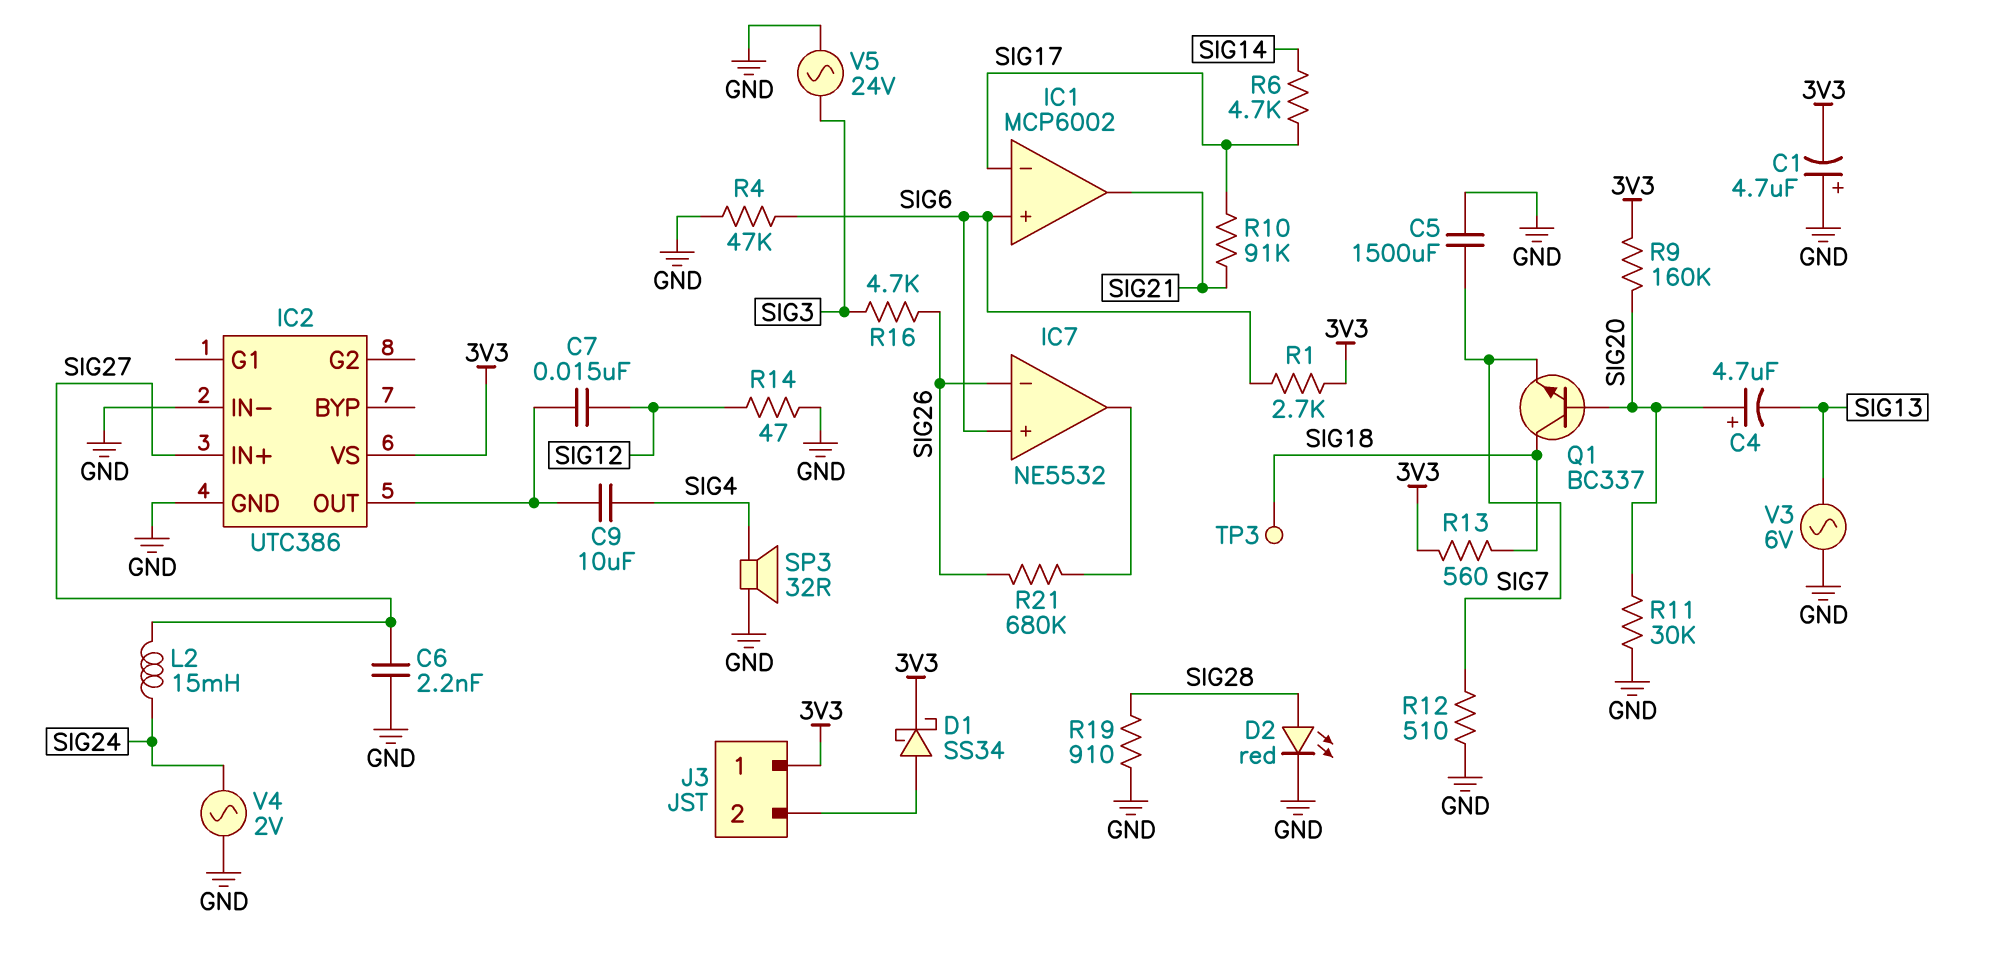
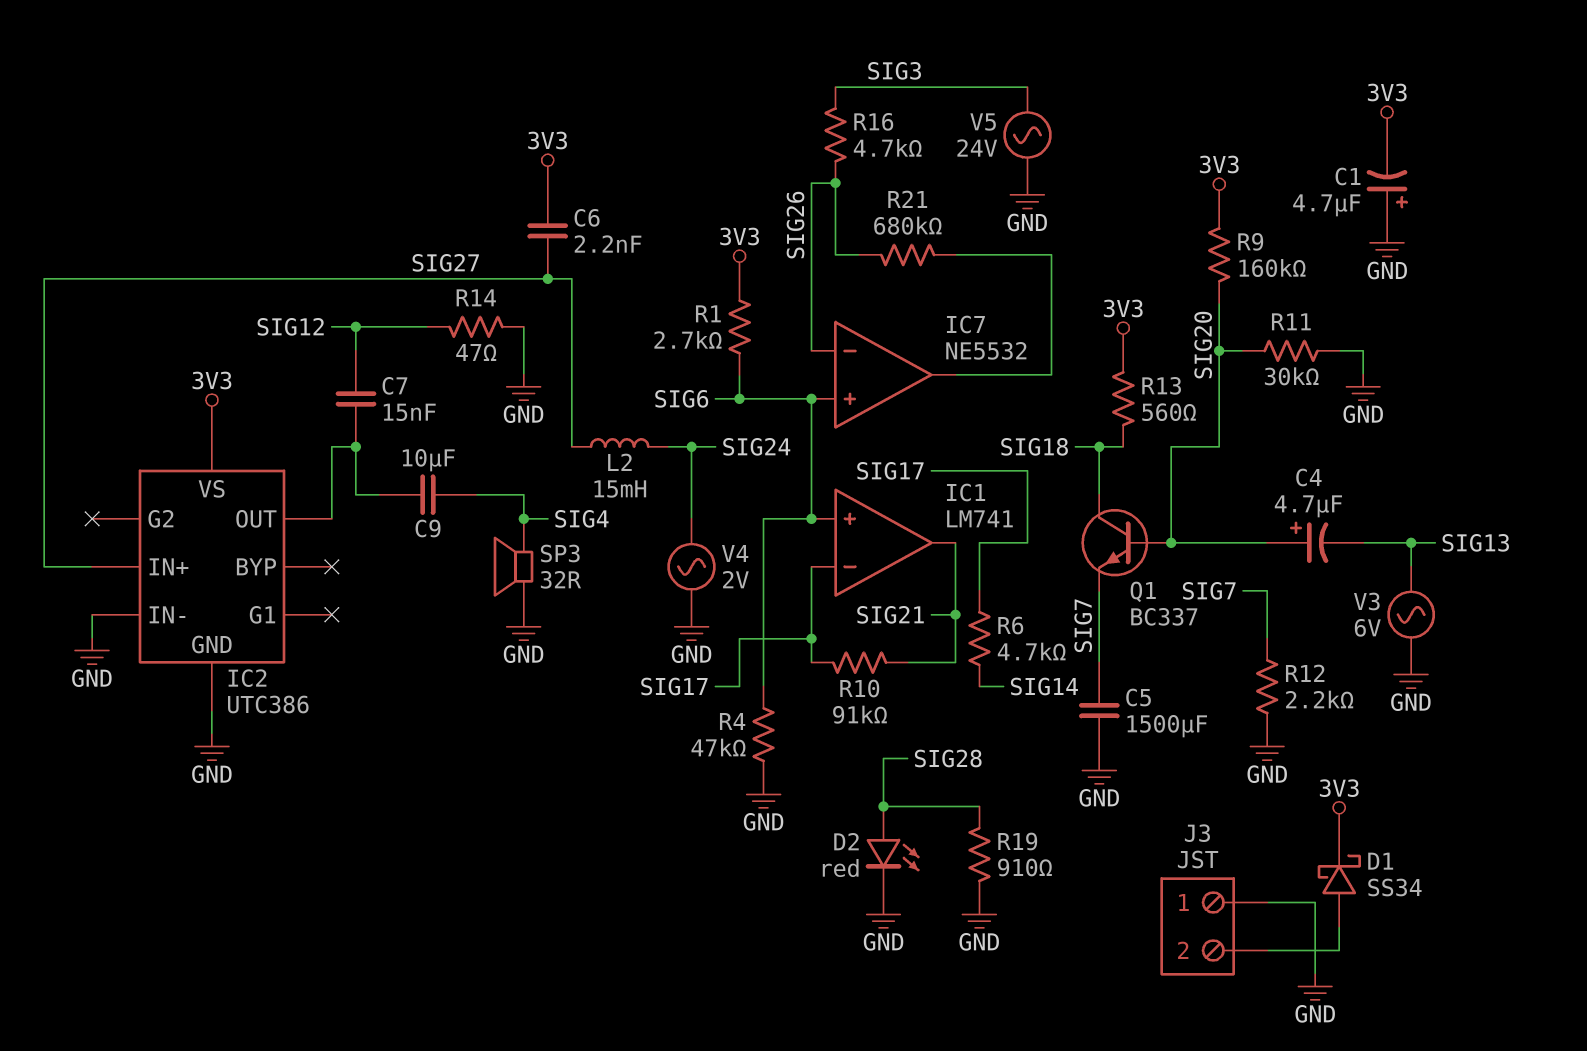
C6: 2.2nF (GND, SIG27) -> 2.2nF (3V3, SIG27)
IC1: MCP6002 -> LM741
J3 pin 1: 3V3 -> GND
R12: 510 (GND, SIG7) -> 2.2k (GND, SIG7)
TP3: test point (SIG18) -> none

